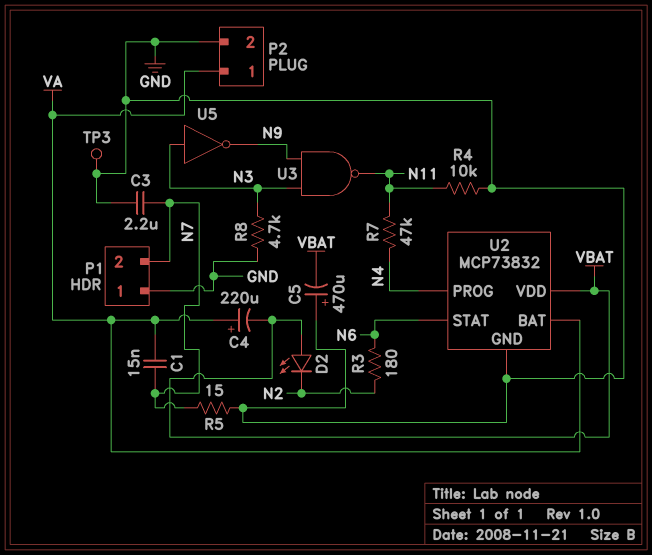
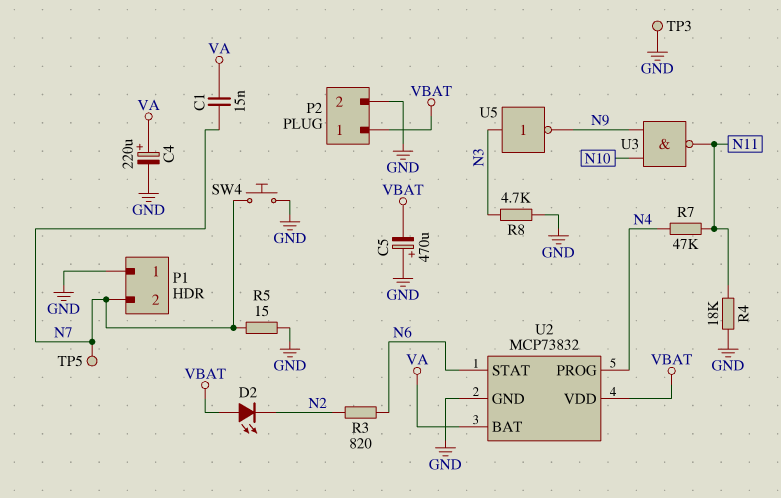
C3: 2.2uF (GND, N7) -> none
C4: 220uF (plus VA, minus VBAT) -> 220uF (plus VA, minus GND)
P2 pin 1: VA -> VBAT
R3: 180 (N2, N6) -> 820 (N2, N6)
R4: 10k (GND, N11) -> 18k (GND, N11)
SW4: none -> button (GND, N7)
TP5: none -> test point (N7)
U3: NAND (in N3, in N9, out N11) -> NAND (in N9, in N10, out N11)

